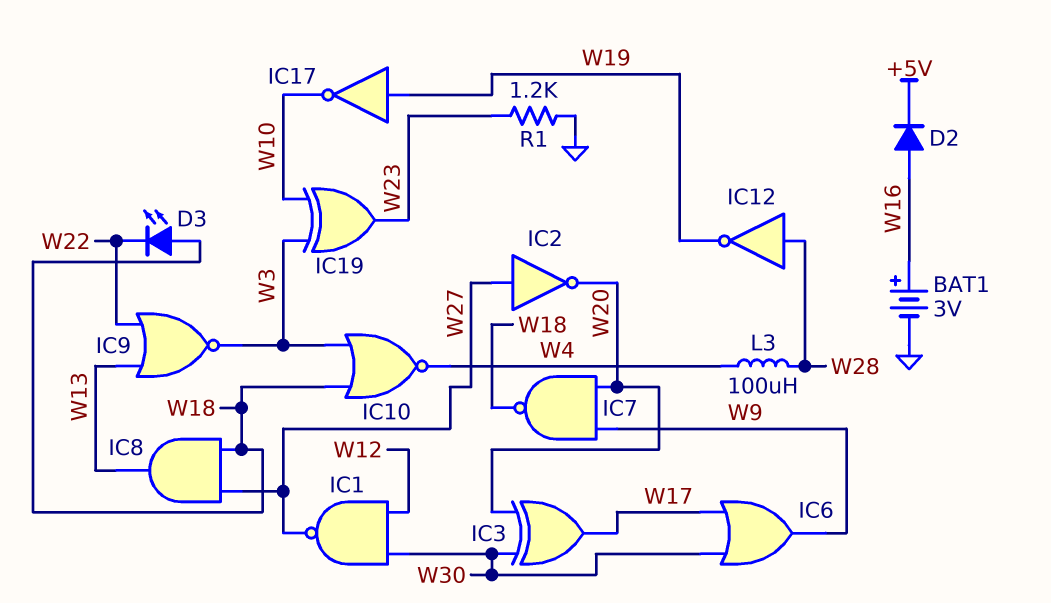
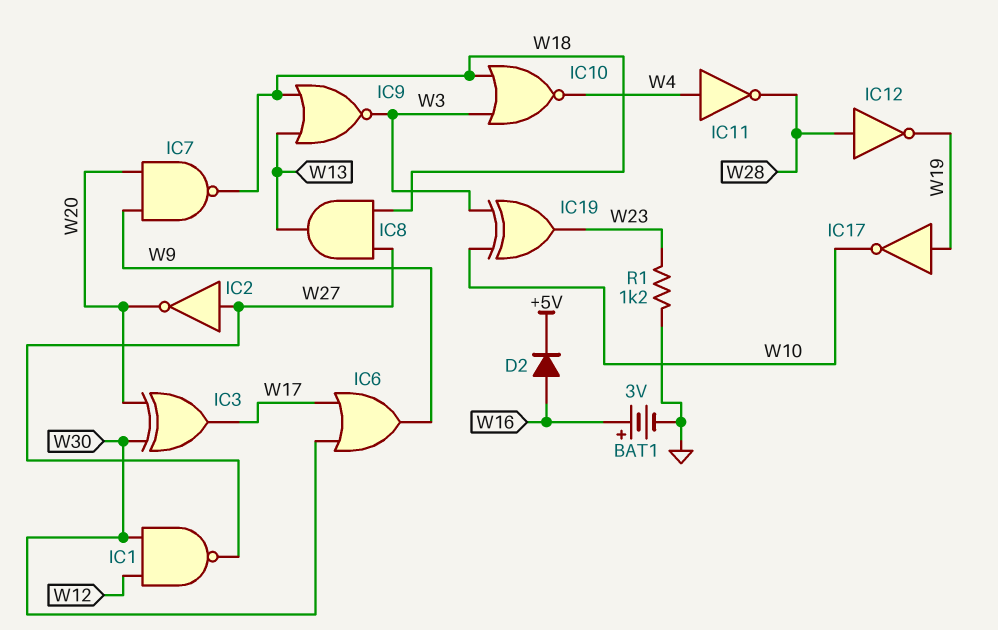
D3: LED (A W18, K W22) -> none
IC9: NOR (in W13, in W22, out W3) -> NOR (in W13, in W18, out W3)
IC11: none -> NOT (in W4, out W28)
L3: 100uH (W4, W28) -> none

